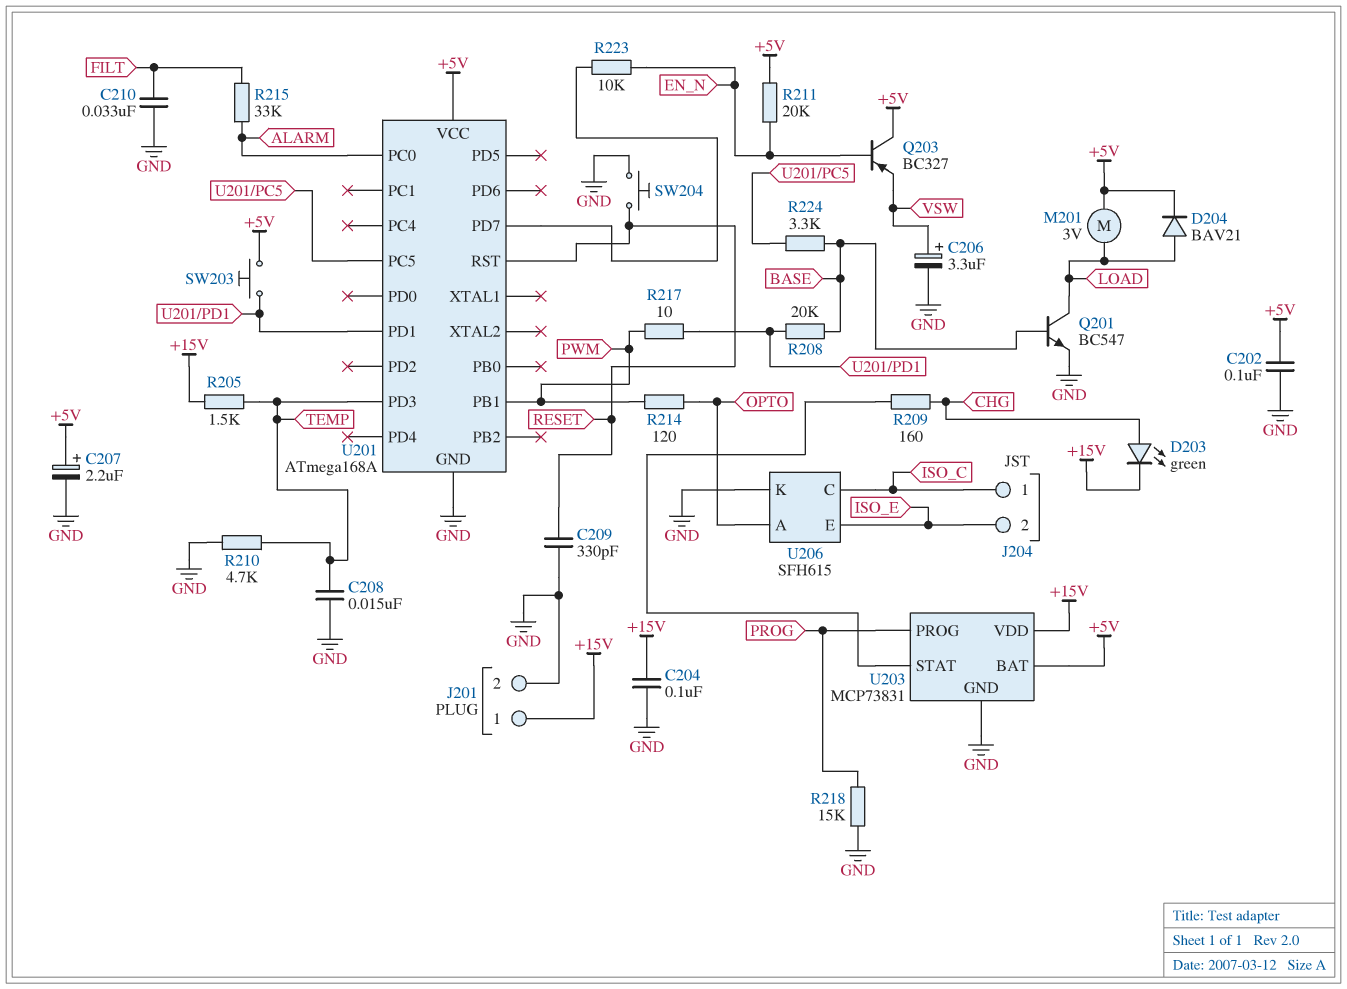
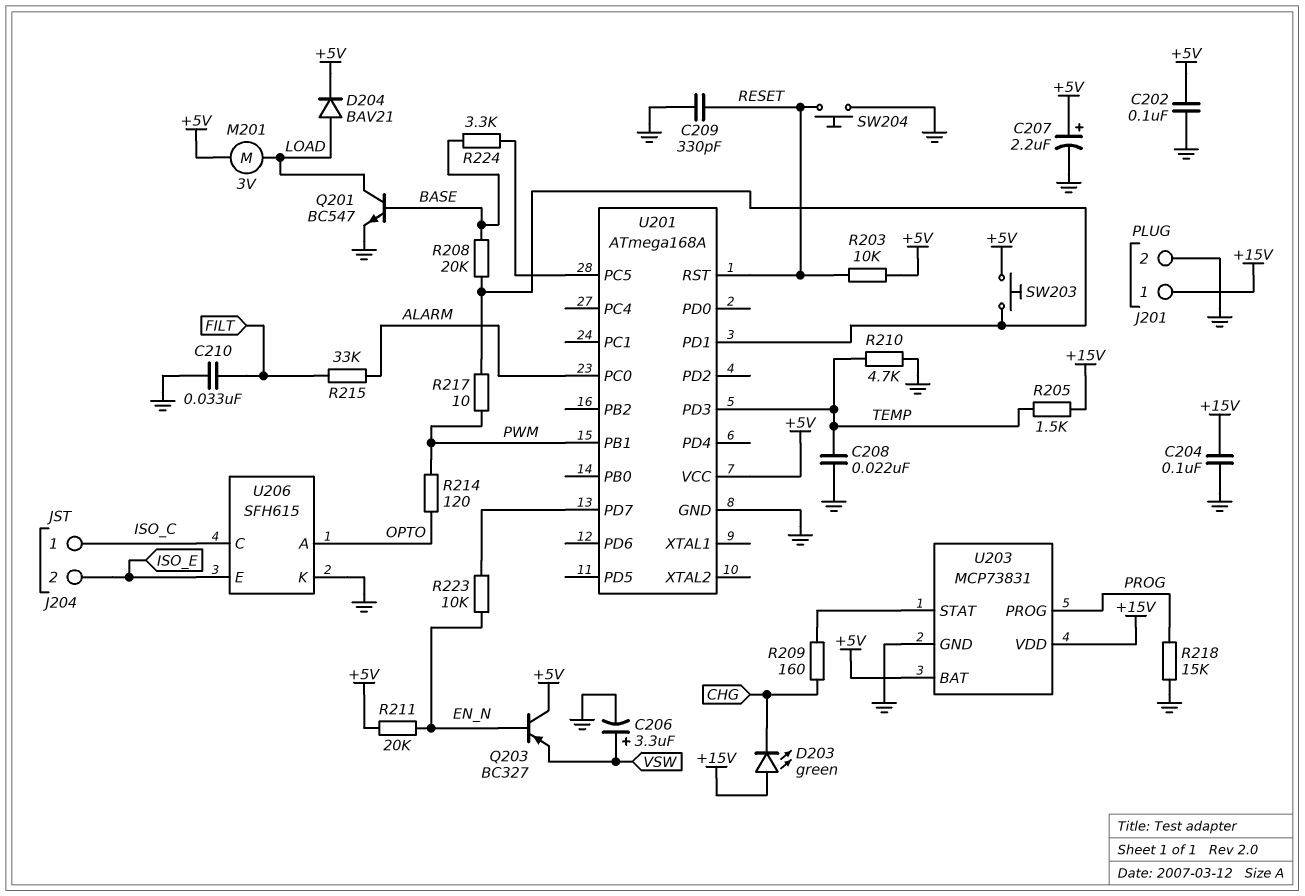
C208: 15nF (GND, TEMP) -> 22nF (GND, TEMP)
D203: LED green (A CHG, K +15V) -> LED green (A +15V, K CHG)
R203: none -> 10k (+5V, RESET)

